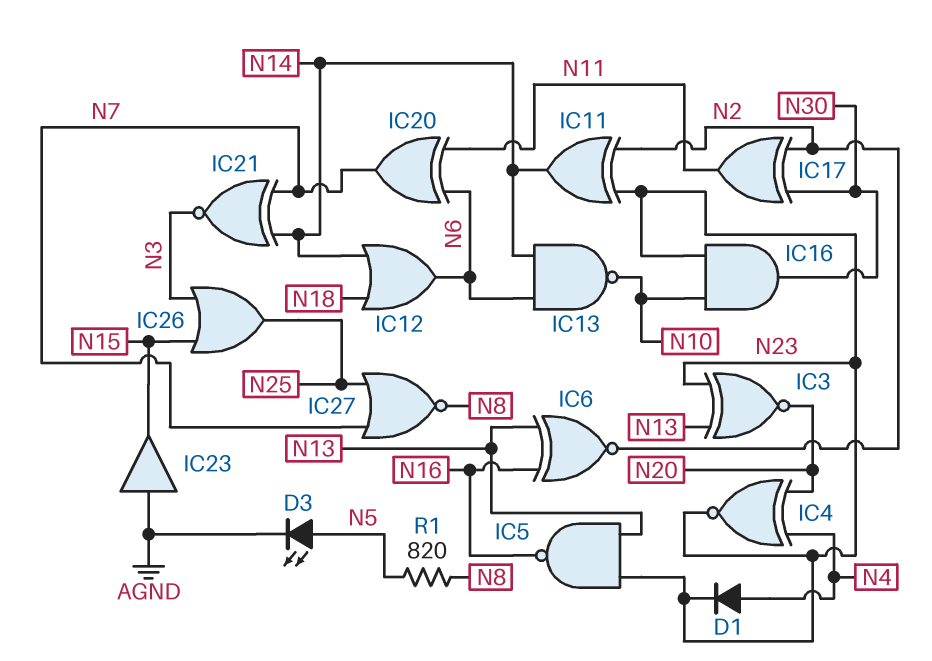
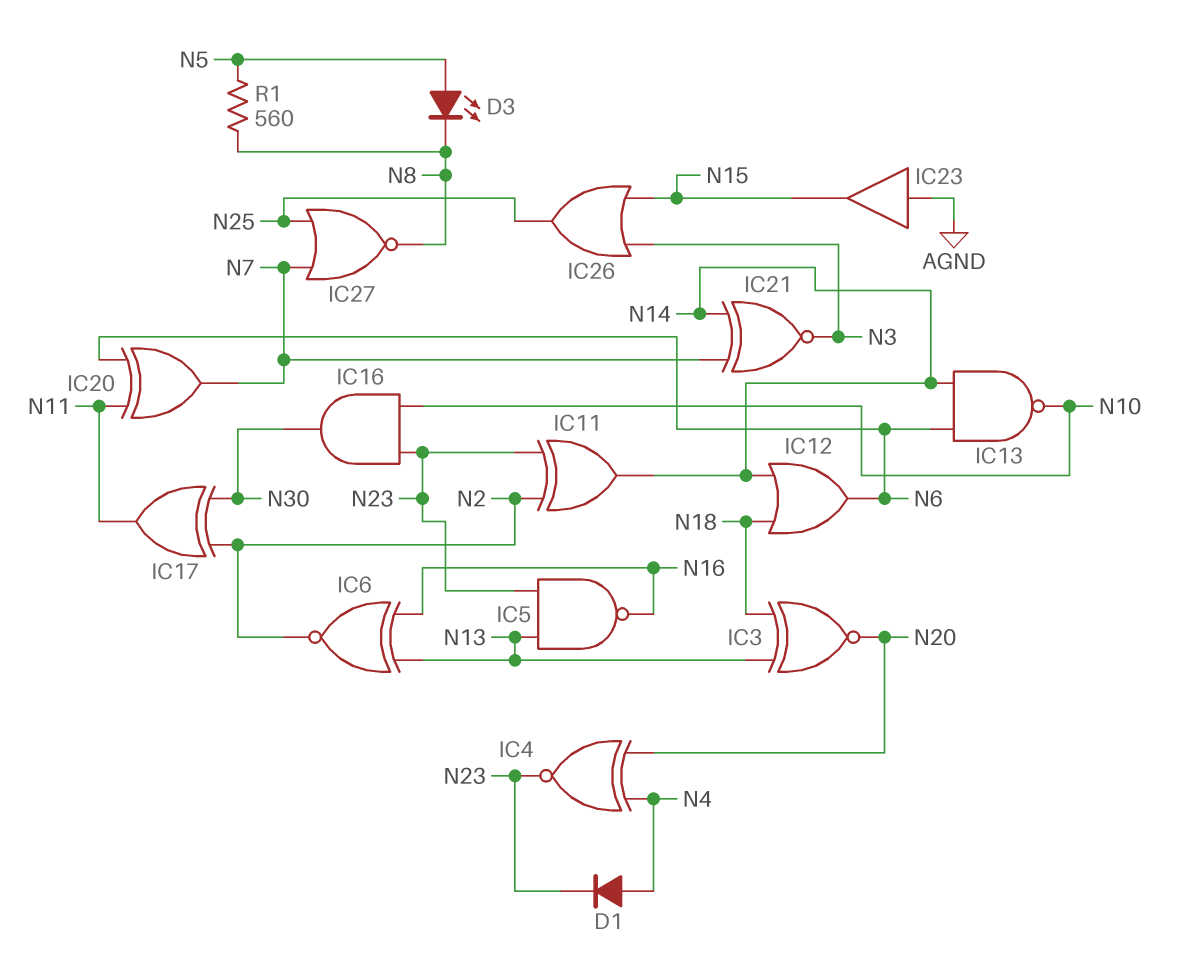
D3: LED (A N5, K AGND) -> LED (A N5, K N8)
IC3: XNOR (in N13, in N23, out N20) -> XNOR (in N13, in N18, out N20)
R1: 820 (N5, N8) -> 560 (N5, N8)

